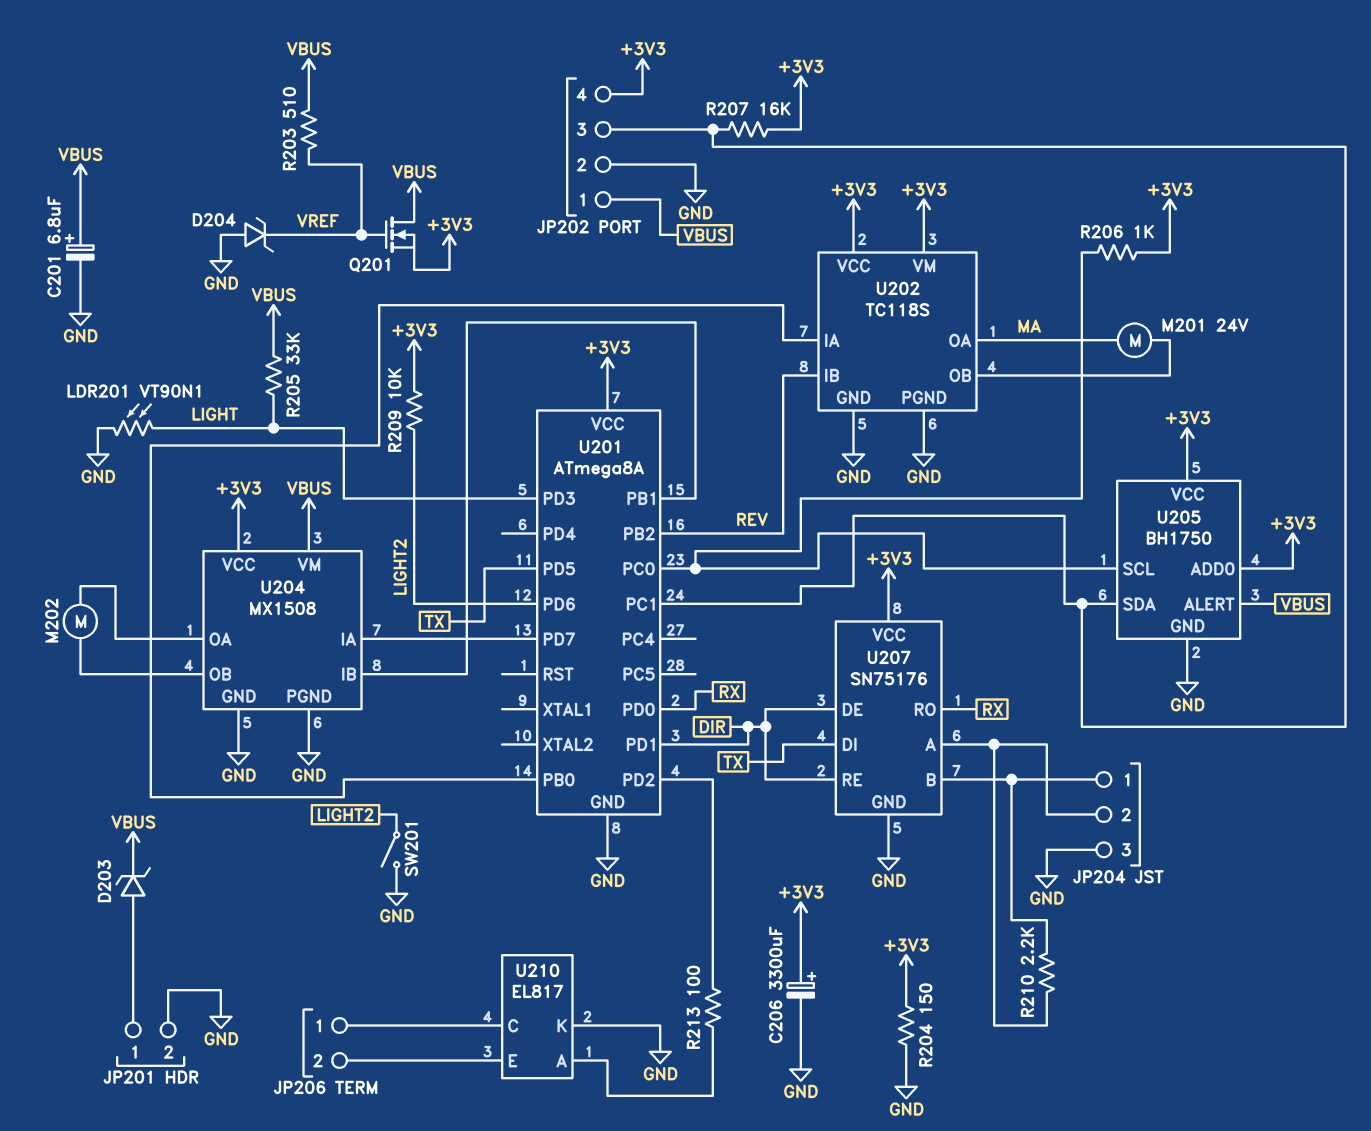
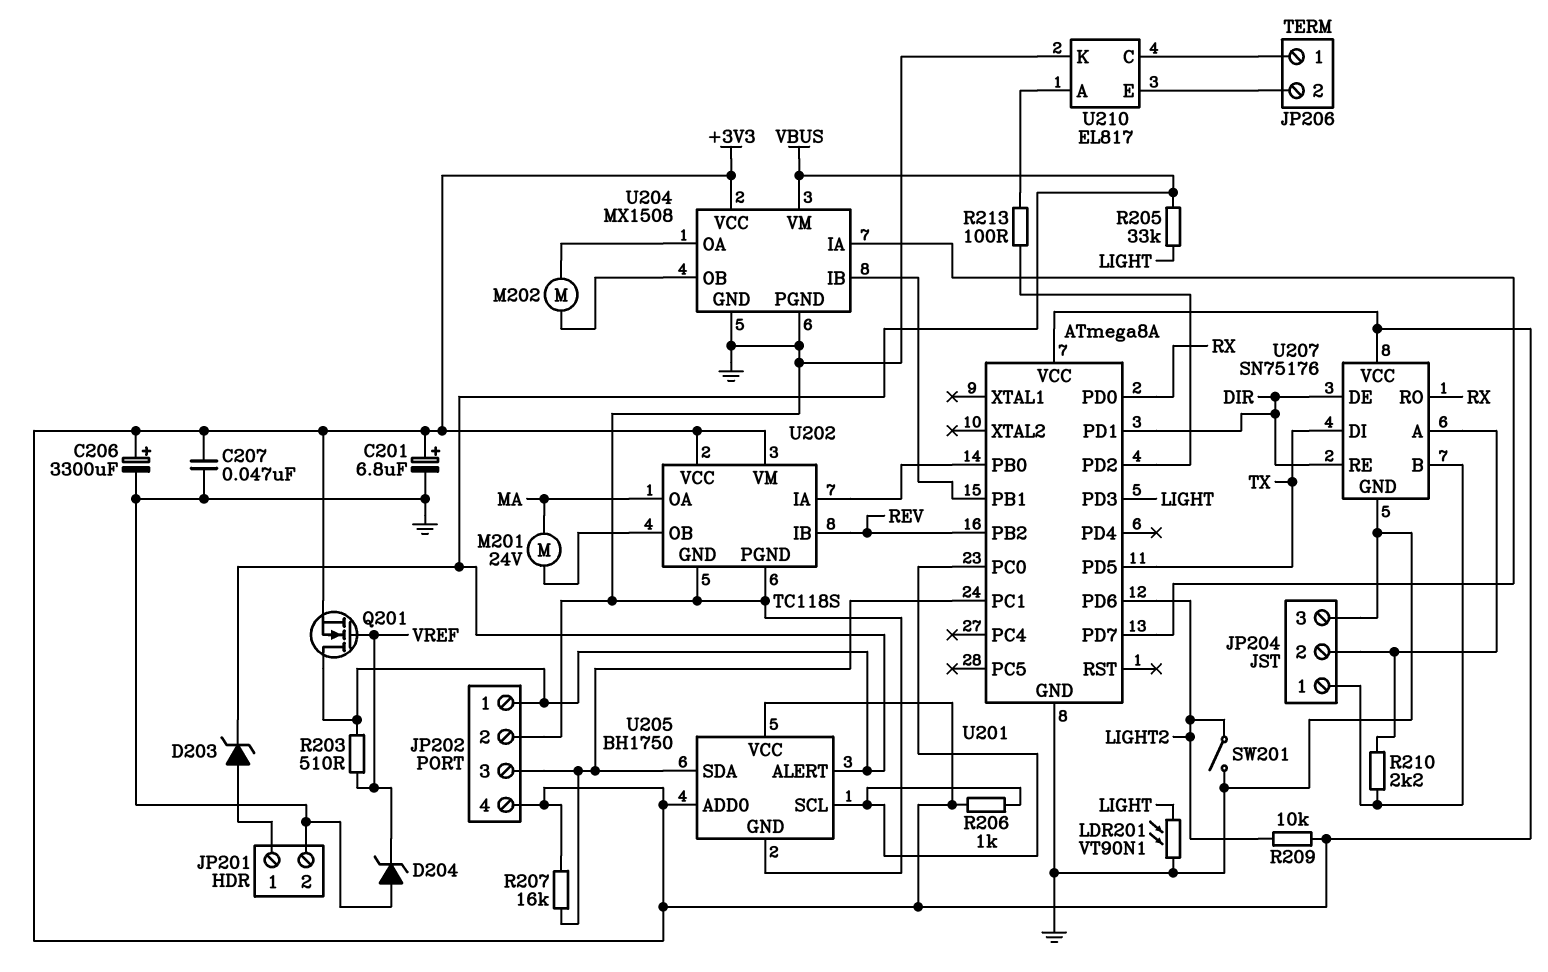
C201: 6.8uF (plus VBUS, minus GND) -> 6.8uF (plus +3V3, minus GND)
C207: none -> 47nF (+3V3, GND)
R204: 150 (+3V3, GND) -> none

